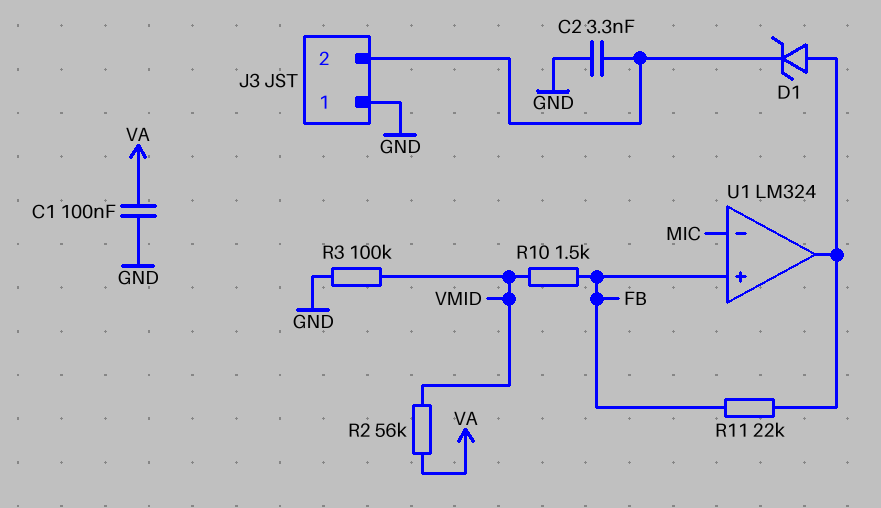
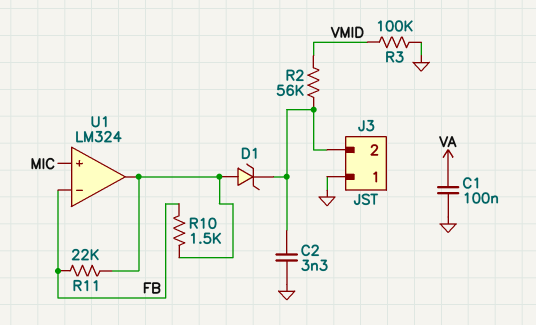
R2: 56k (VA, VMID) -> 56k (J3/2, VMID)
R10: 1.5k (FB, VMID) -> 1.5k (FB, U1/out)
U1 pin in+: FB -> MIC
U1 pin in-: MIC -> FB

